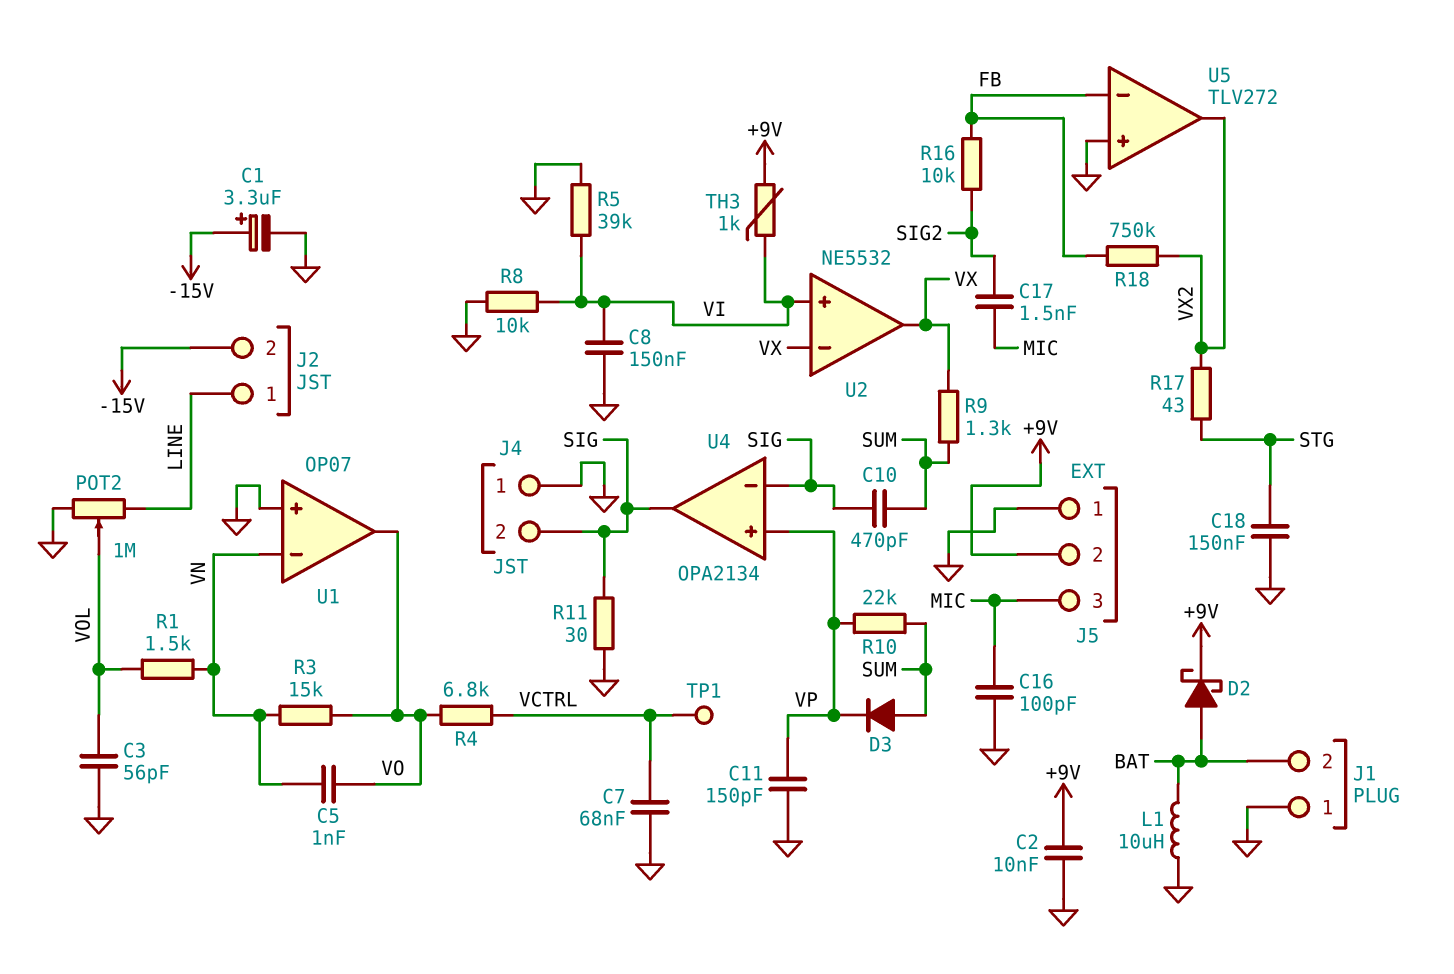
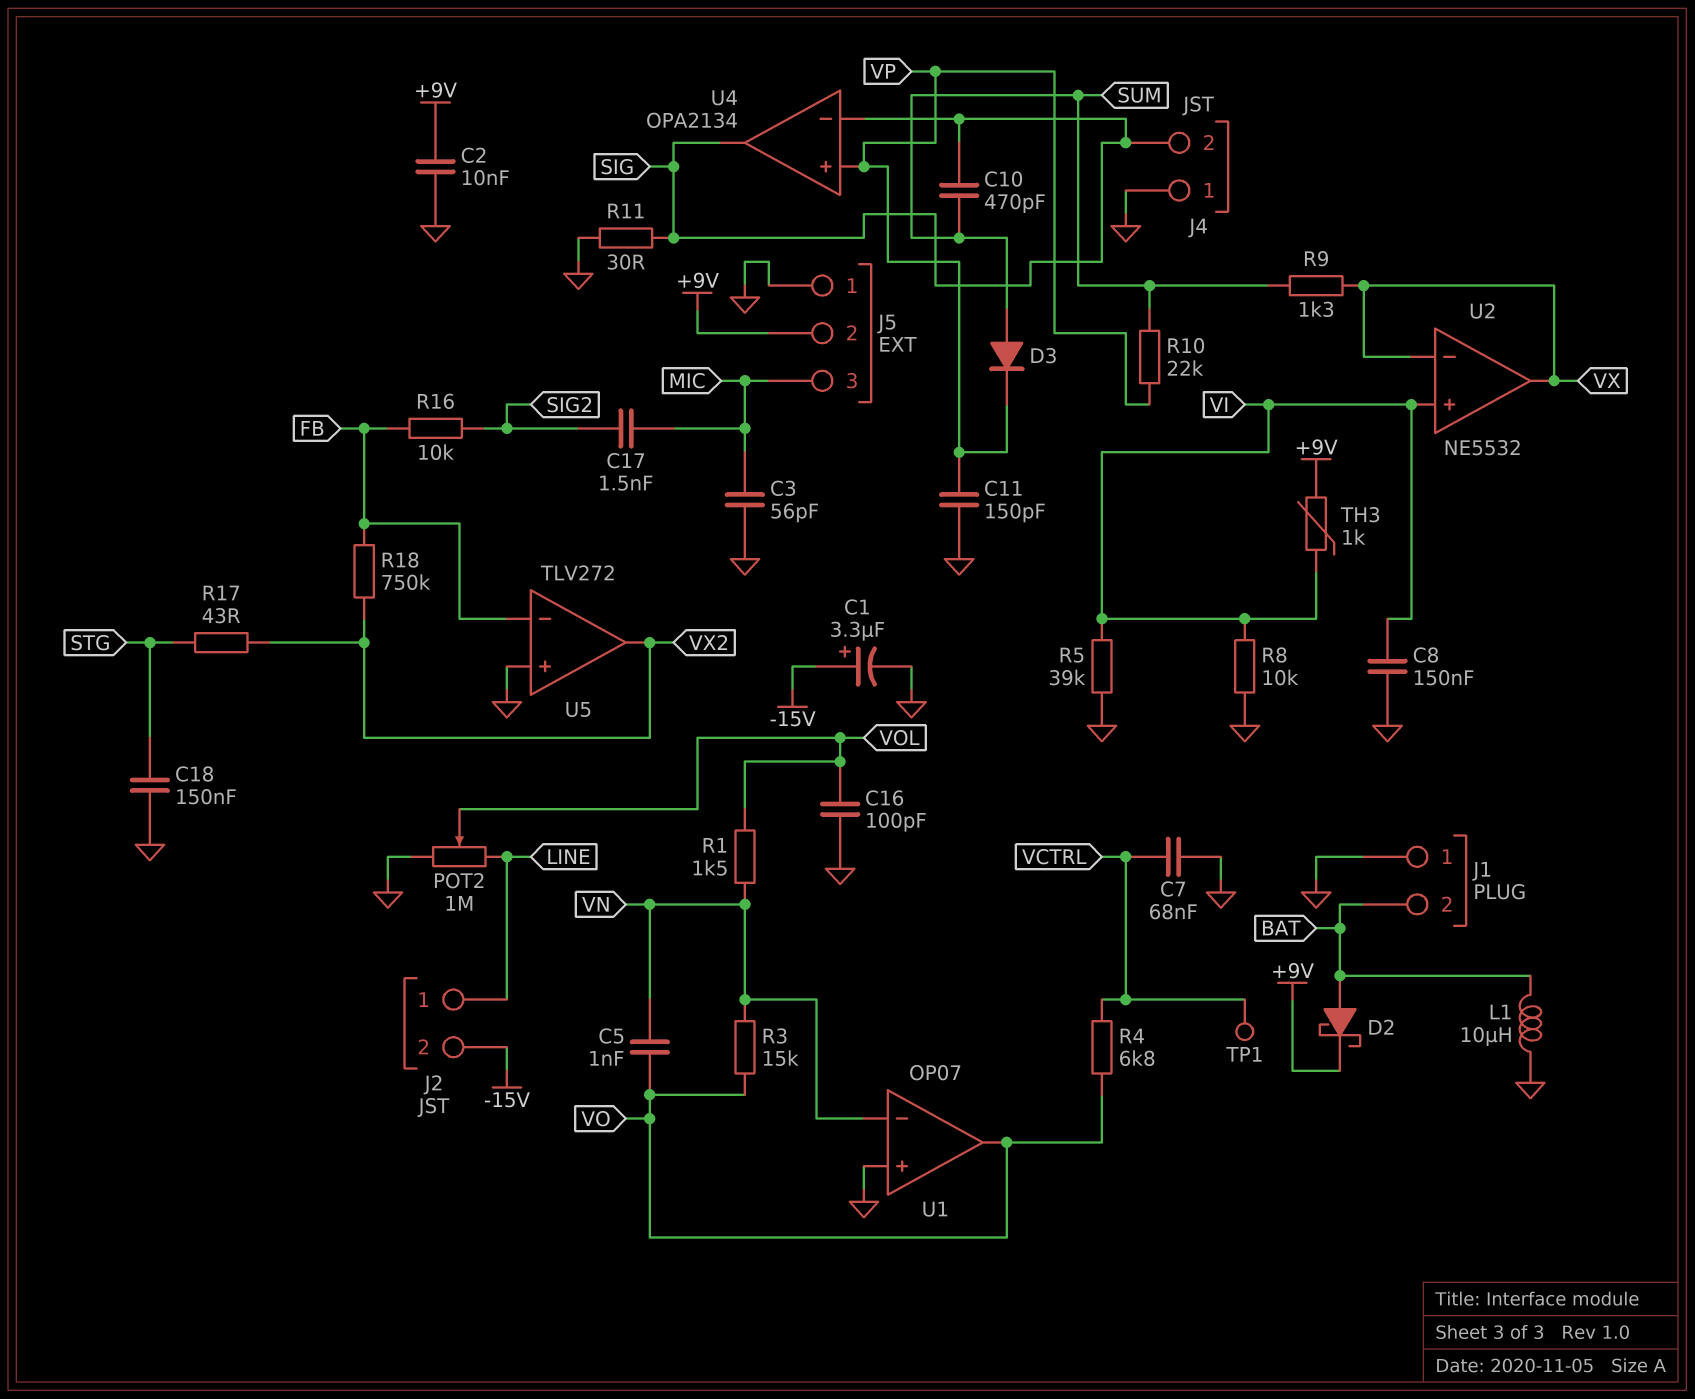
C3: 56pF (GND, VOL) -> 56pF (GND, MIC)
C16: 100pF (GND, MIC) -> 100pF (GND, VOL)

